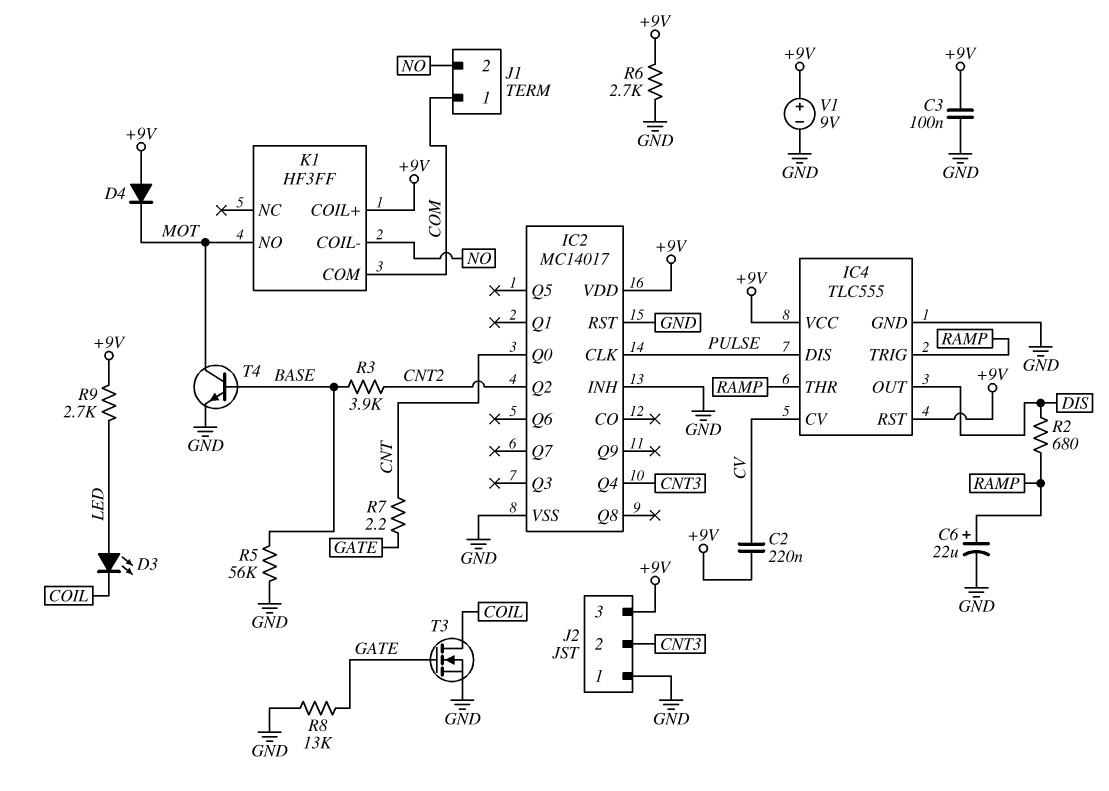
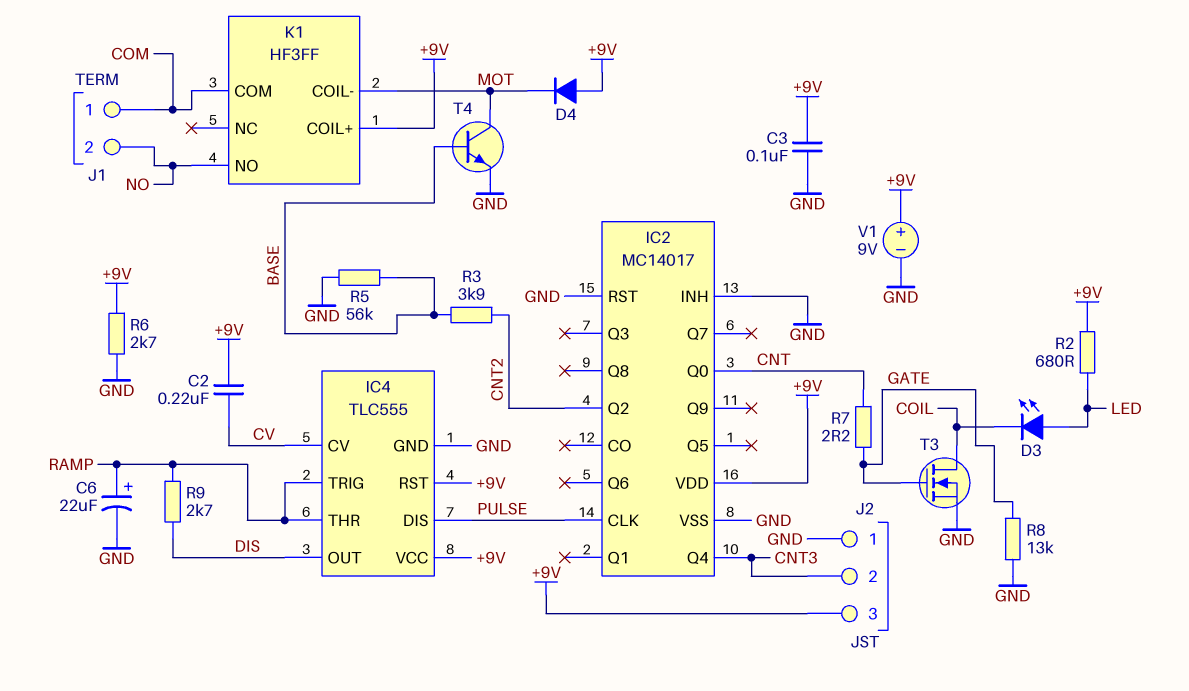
K1 pin COIL-: NO -> MOT
K1 pin NO: MOT -> NO
R2: 680 (DIS, RAMP) -> 680 (+9V, LED)
R9: 2.7k (+9V, LED) -> 2.7k (DIS, RAMP)

